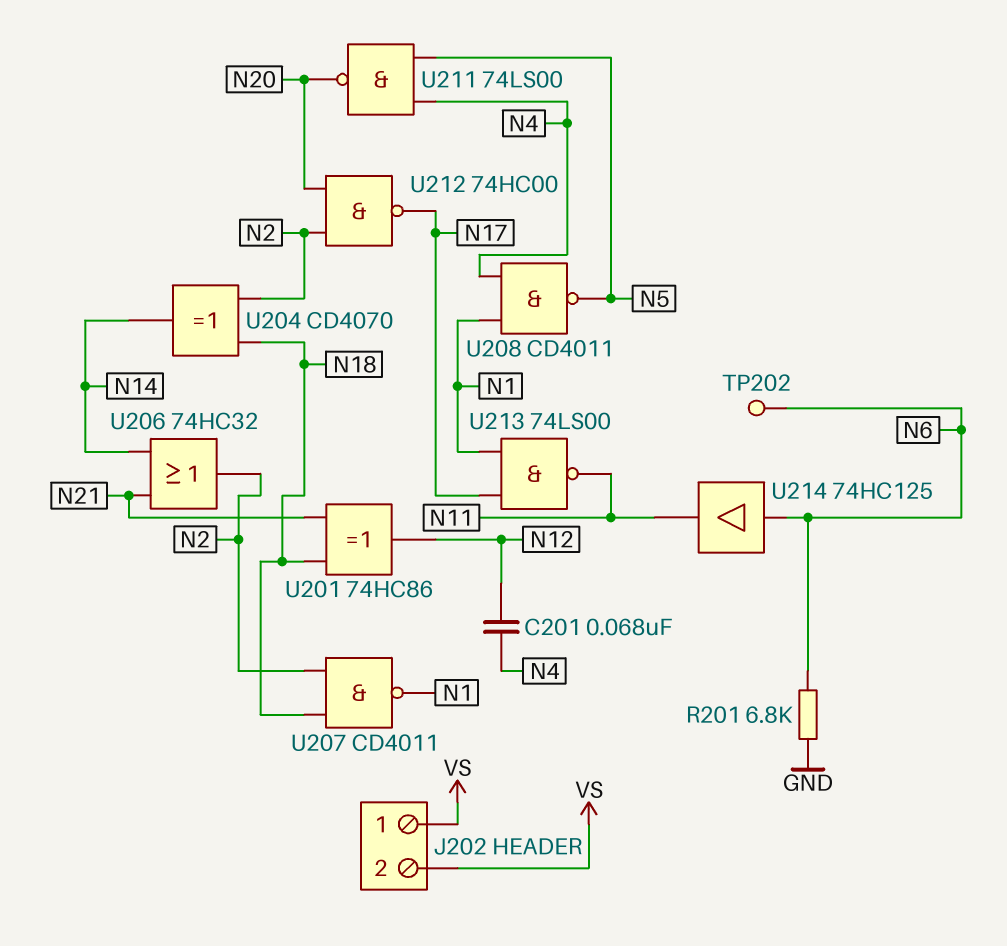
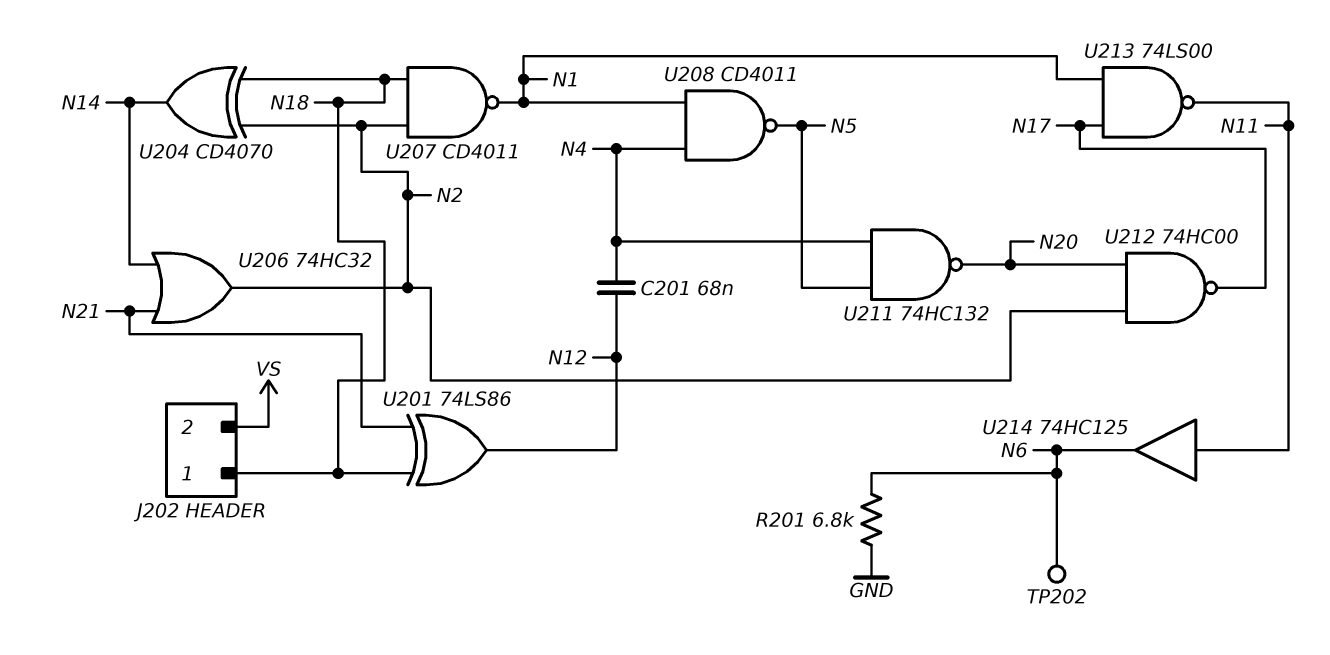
J202 pin 1: VS -> N18
U201: XOR 74HC86 (in N18, in N21, out N12) -> XOR 74LS86 (in N18, in N21, out N12)
U211: NAND 74LS00 (in N4, in N5, out N20) -> NAND 74HC132 (in N4, in N5, out N20)
U214: buffer 74HC125 (in N6, out N11) -> buffer 74HC125 (in N11, out N6)

